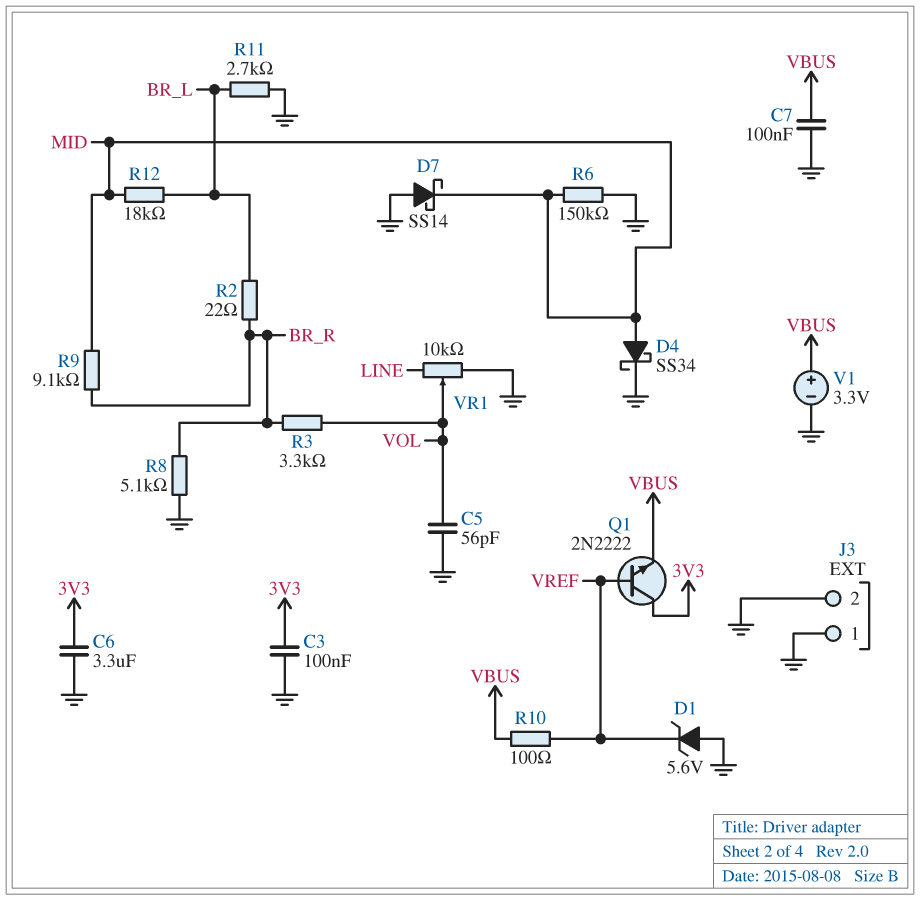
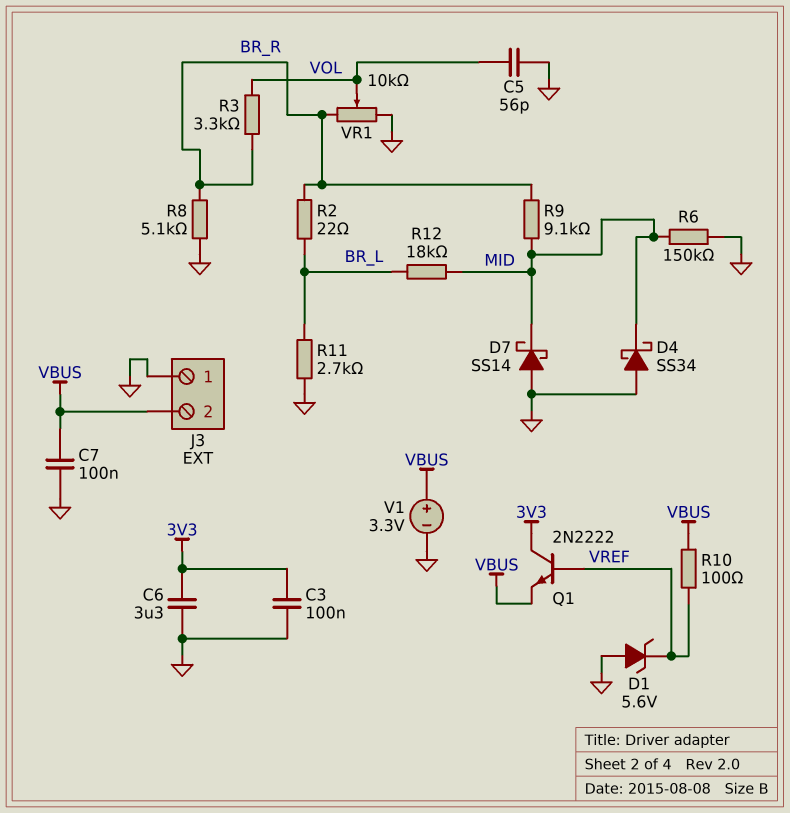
D4: schottky SS34 (A MID, K GND) -> schottky SS34 (A GND, K MID)
J3 pin 2: GND -> VBUS
VR1: 10k (GND, LINE, wiper VOL) -> 10k (BR_R, GND, wiper VOL)

